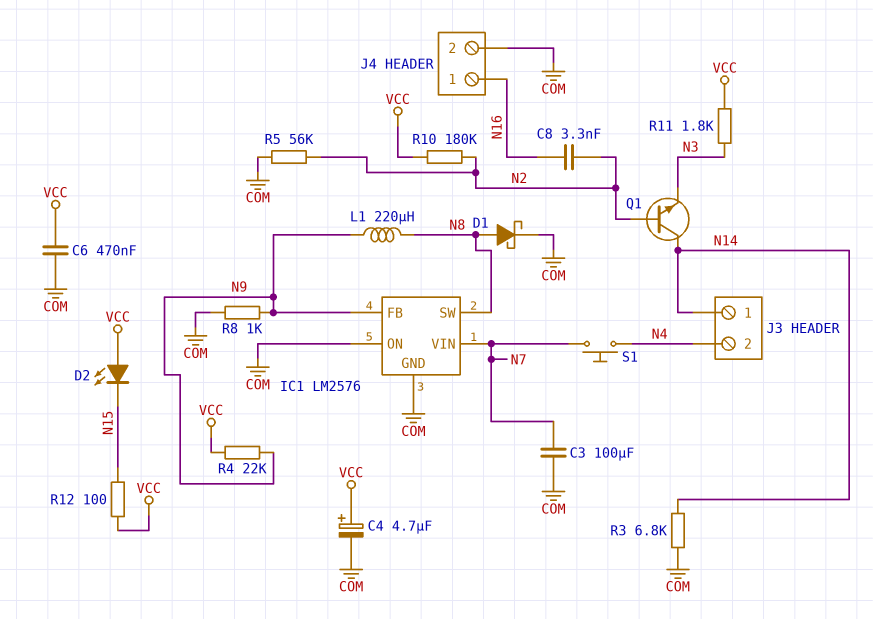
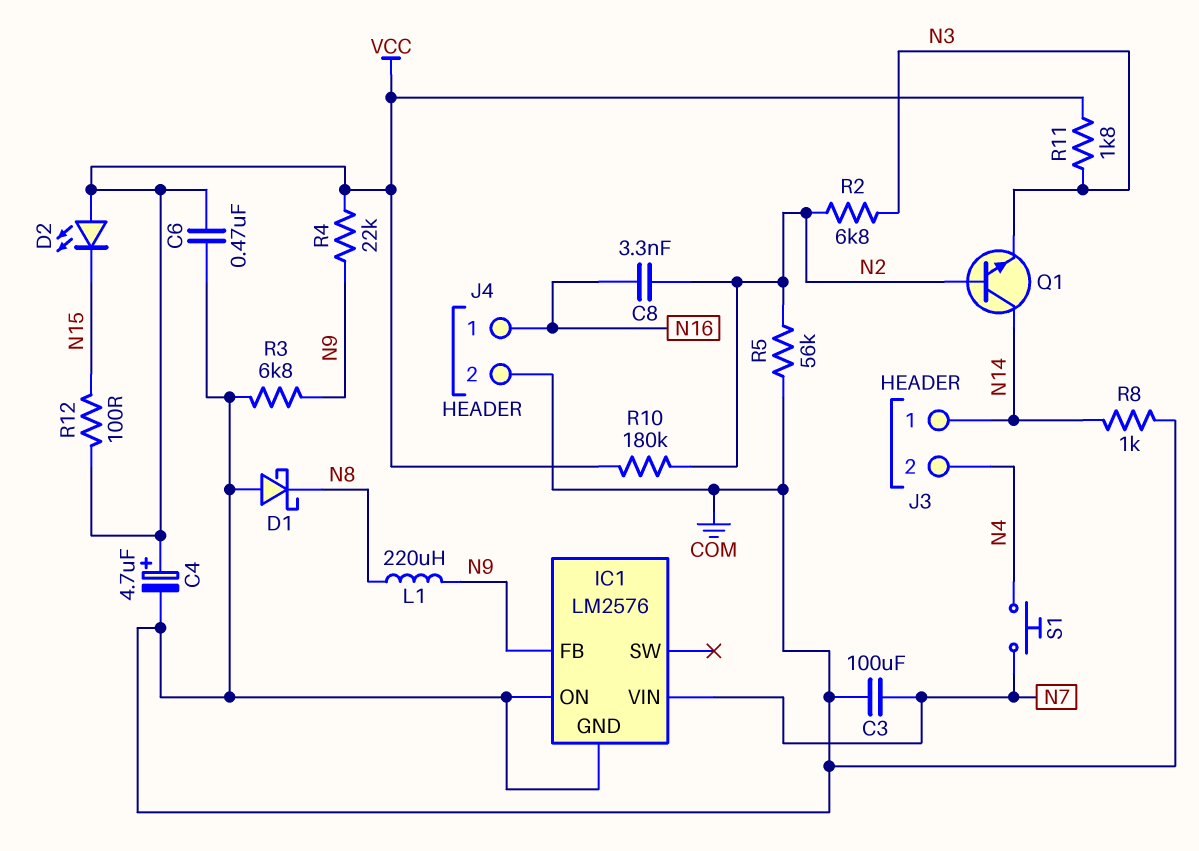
D1: schottky (A N8, K COM) -> schottky (A COM, K N8)
IC1 pin SW: N8 -> none
R2: none -> 6.8k (N2, N3)
R3: 6.8k (COM, N14) -> 6.8k (COM, N9)
R8: 1k (COM, N9) -> 1k (COM, N14)

